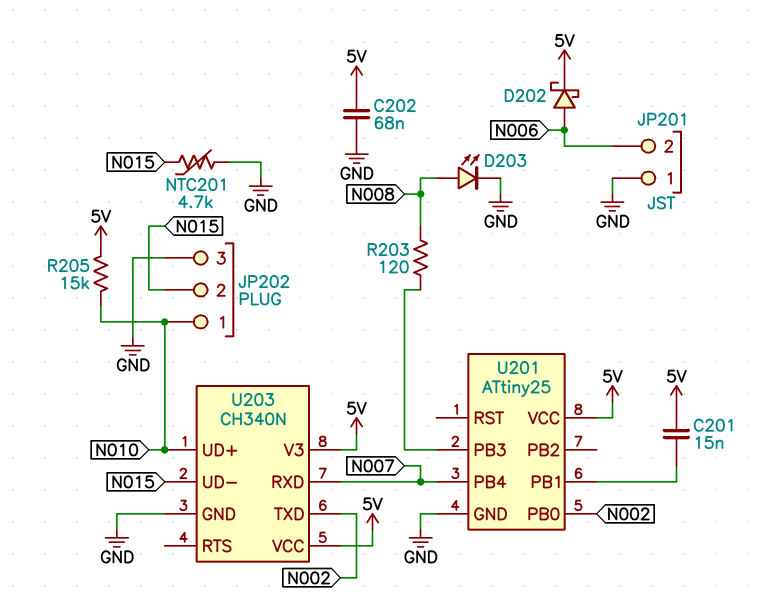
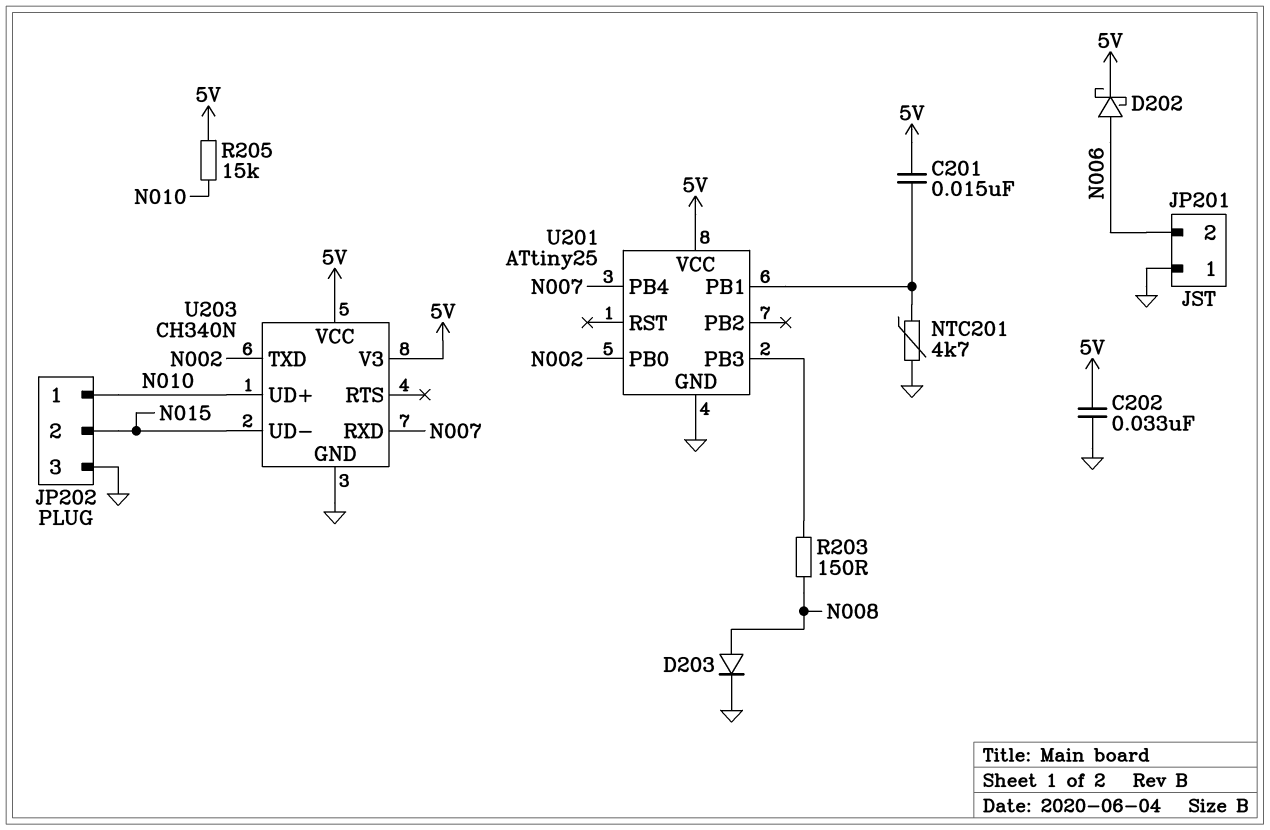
C202: 68nF (5V, GND) -> 33nF (5V, GND)
D203: LED (A N008, K GND) -> diode (A N008, K GND)
NTC201: 4.7k (GND, N015) -> 4.7k (GND, U201/PB1)
R203: 120 (N008, U201/PB3) -> 150 (N008, U201/PB3)

